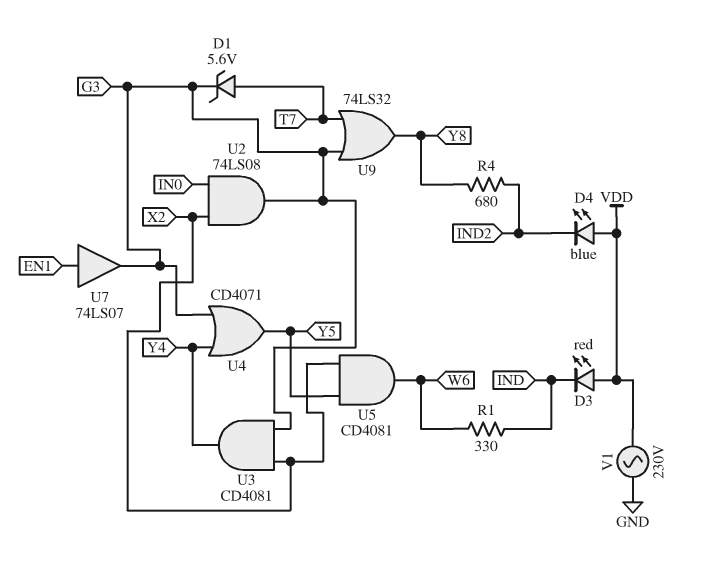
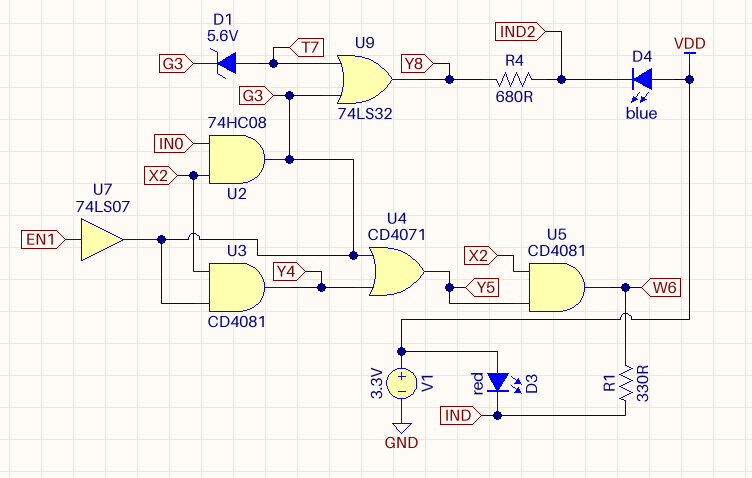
U2: AND 74LS08 (in IN0, in X2, out G3) -> AND 74HC08 (in IN0, in X2, out G3)
V1: AC 230V (GND, VDD) -> 3.3V (plus VDD, minus GND)

